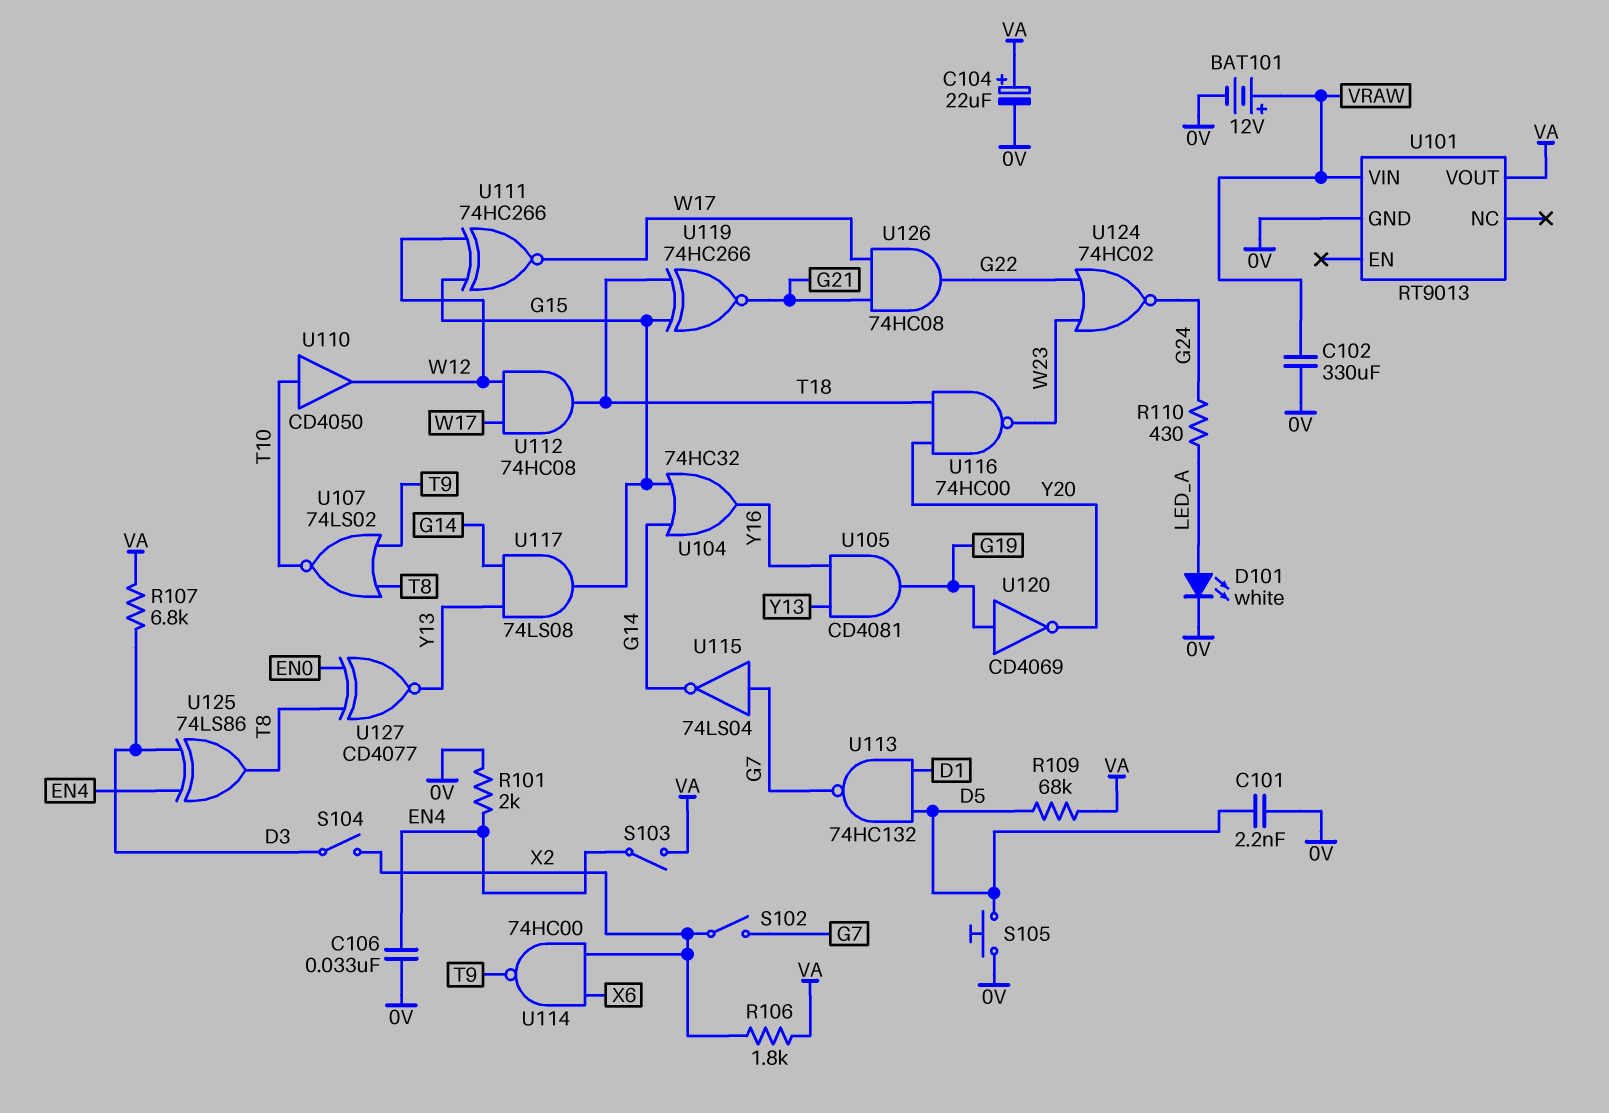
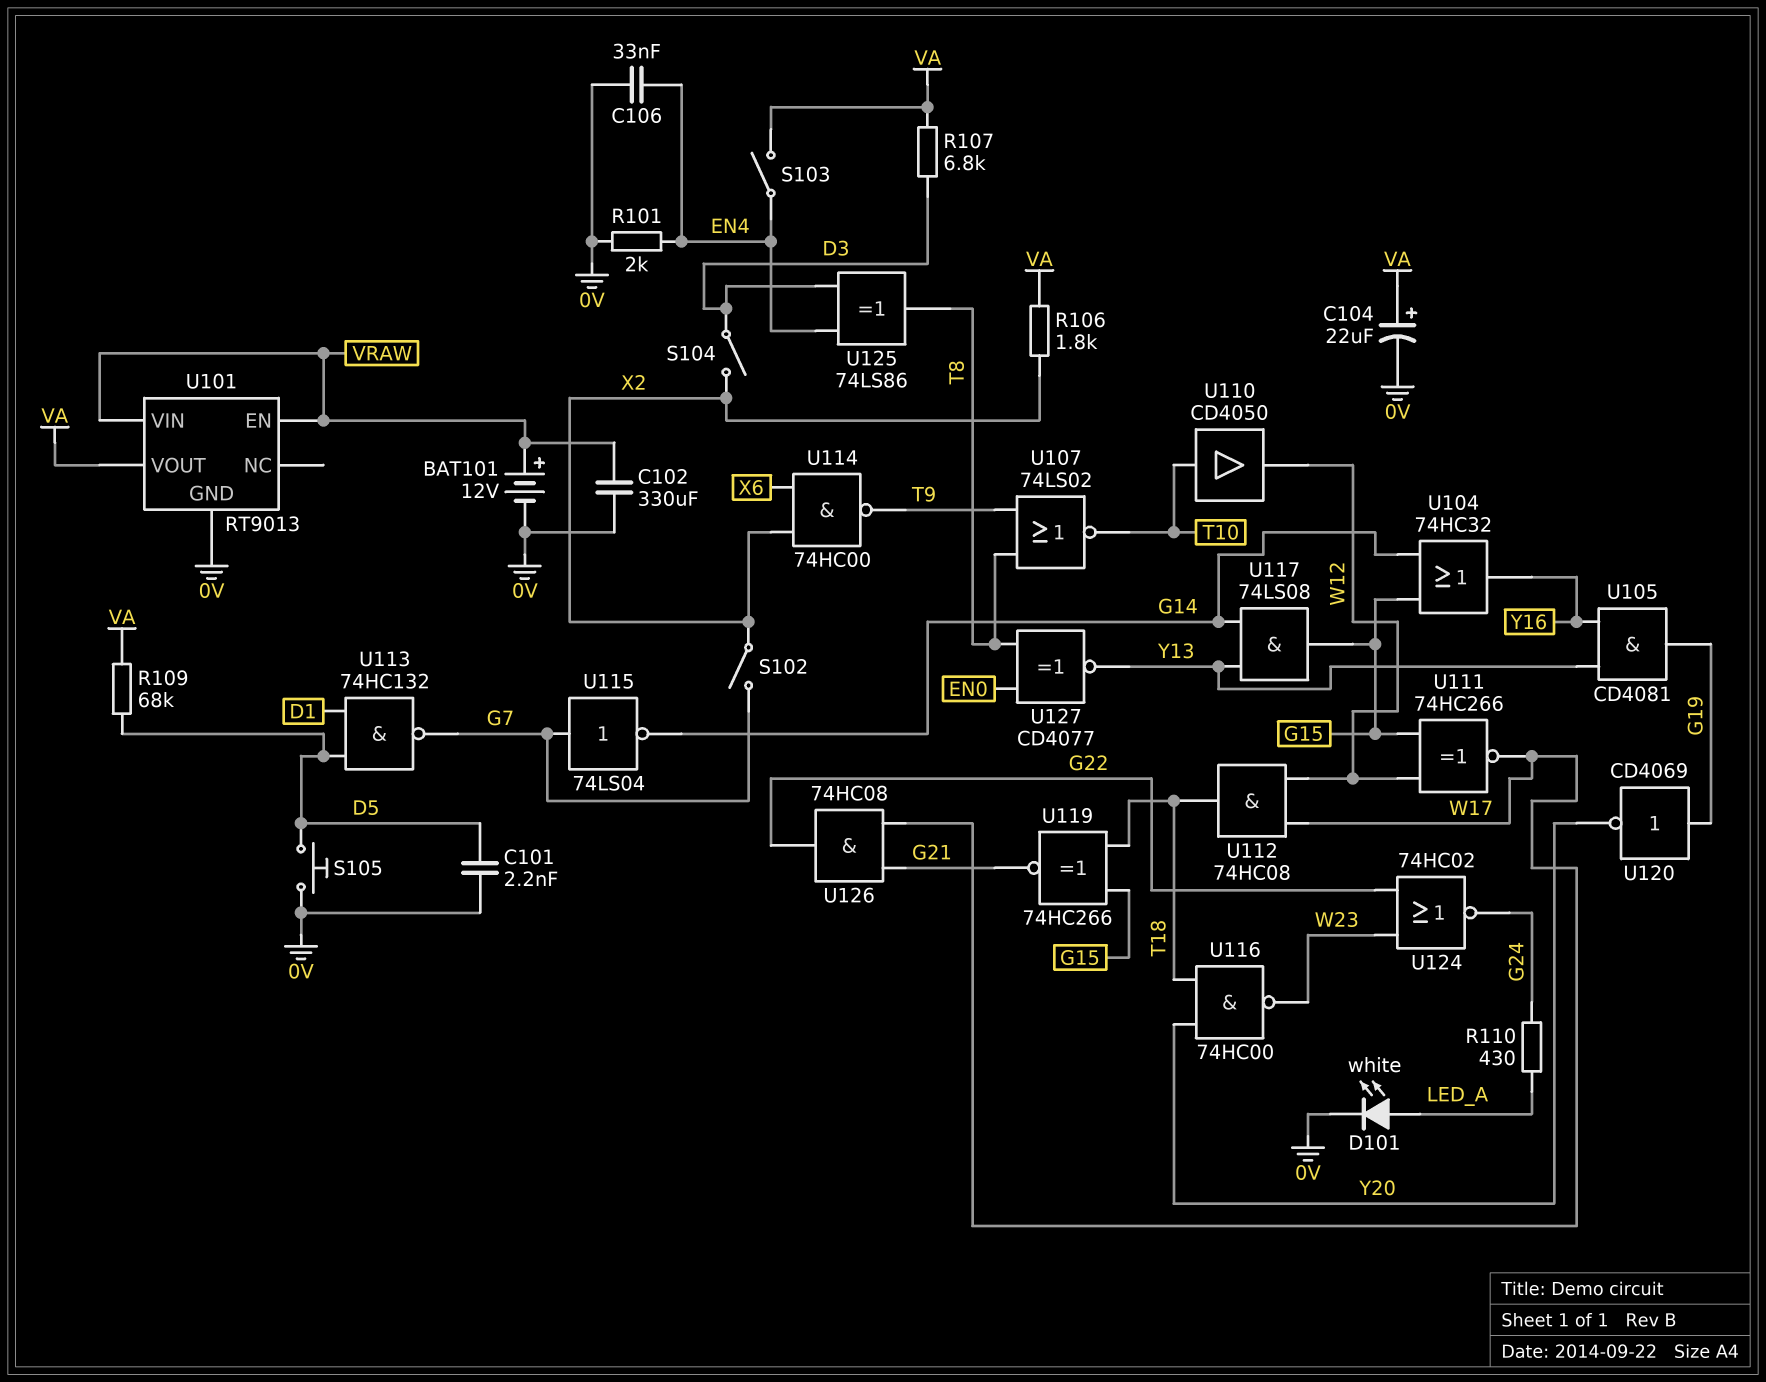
U101 pin EN: none -> VRAW

